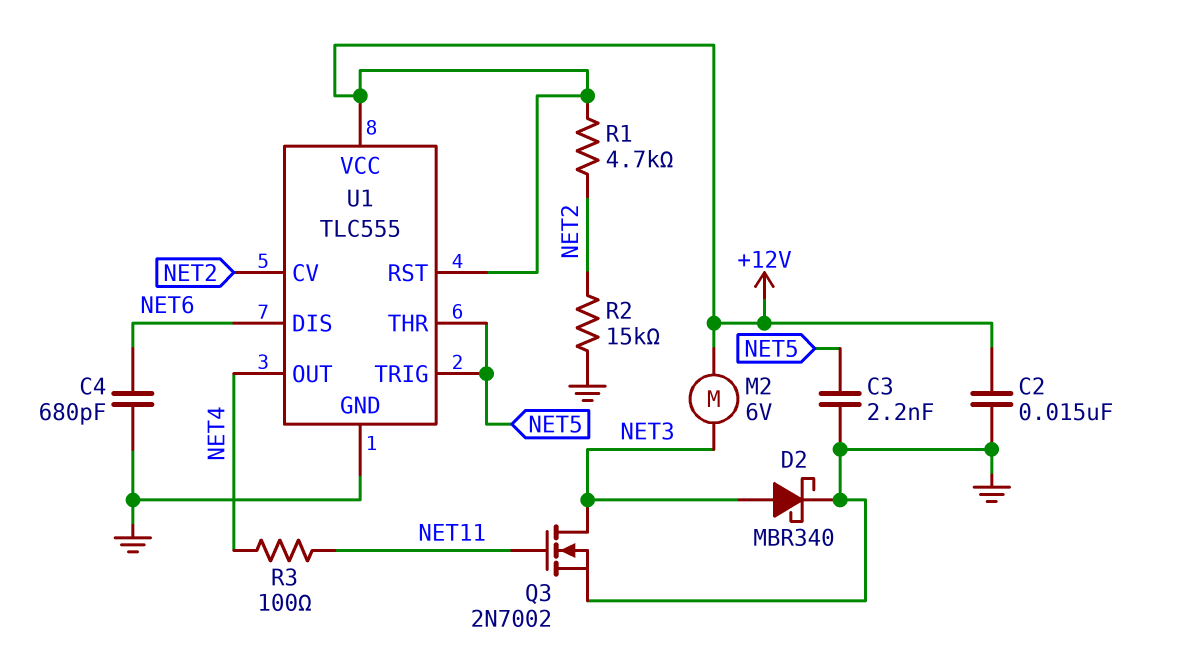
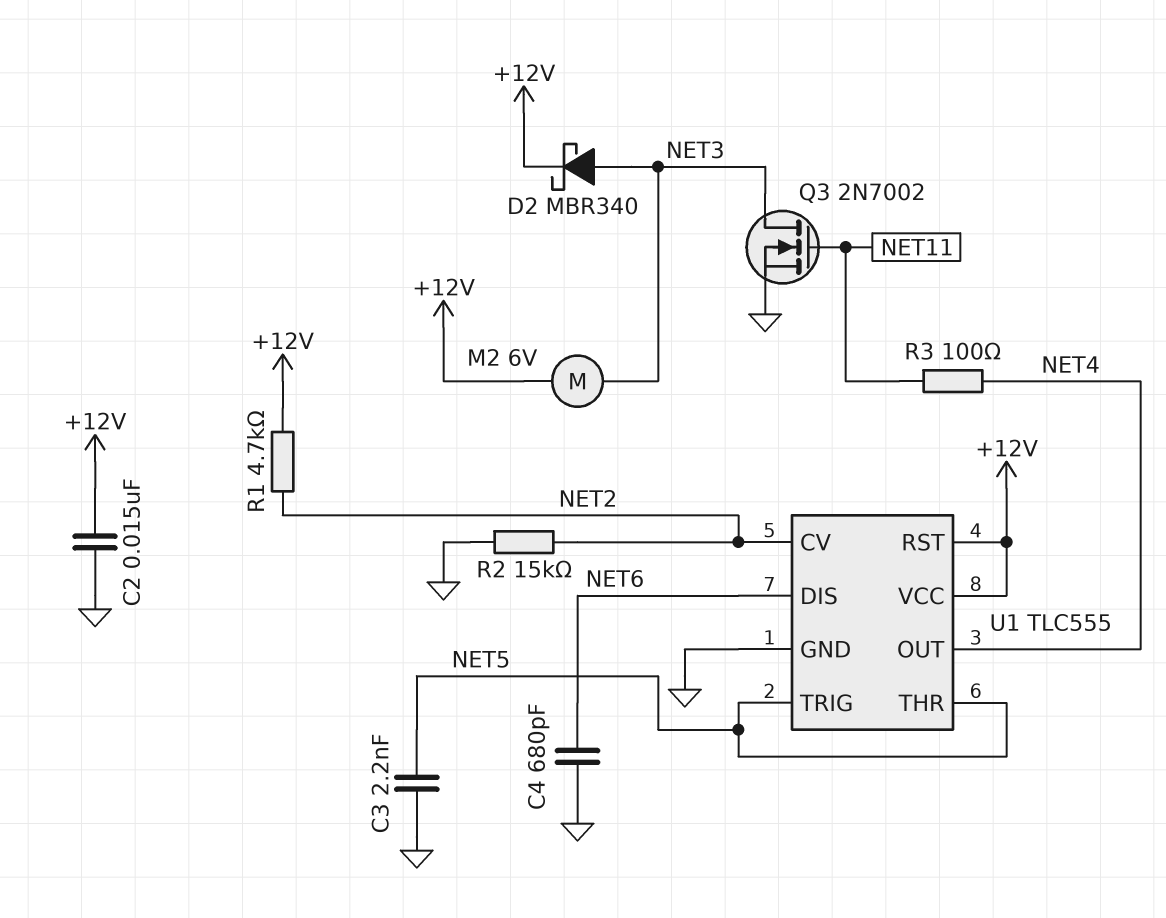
D2: schottky MBR340 (A NET3, K GND) -> schottky MBR340 (A NET3, K +12V)

